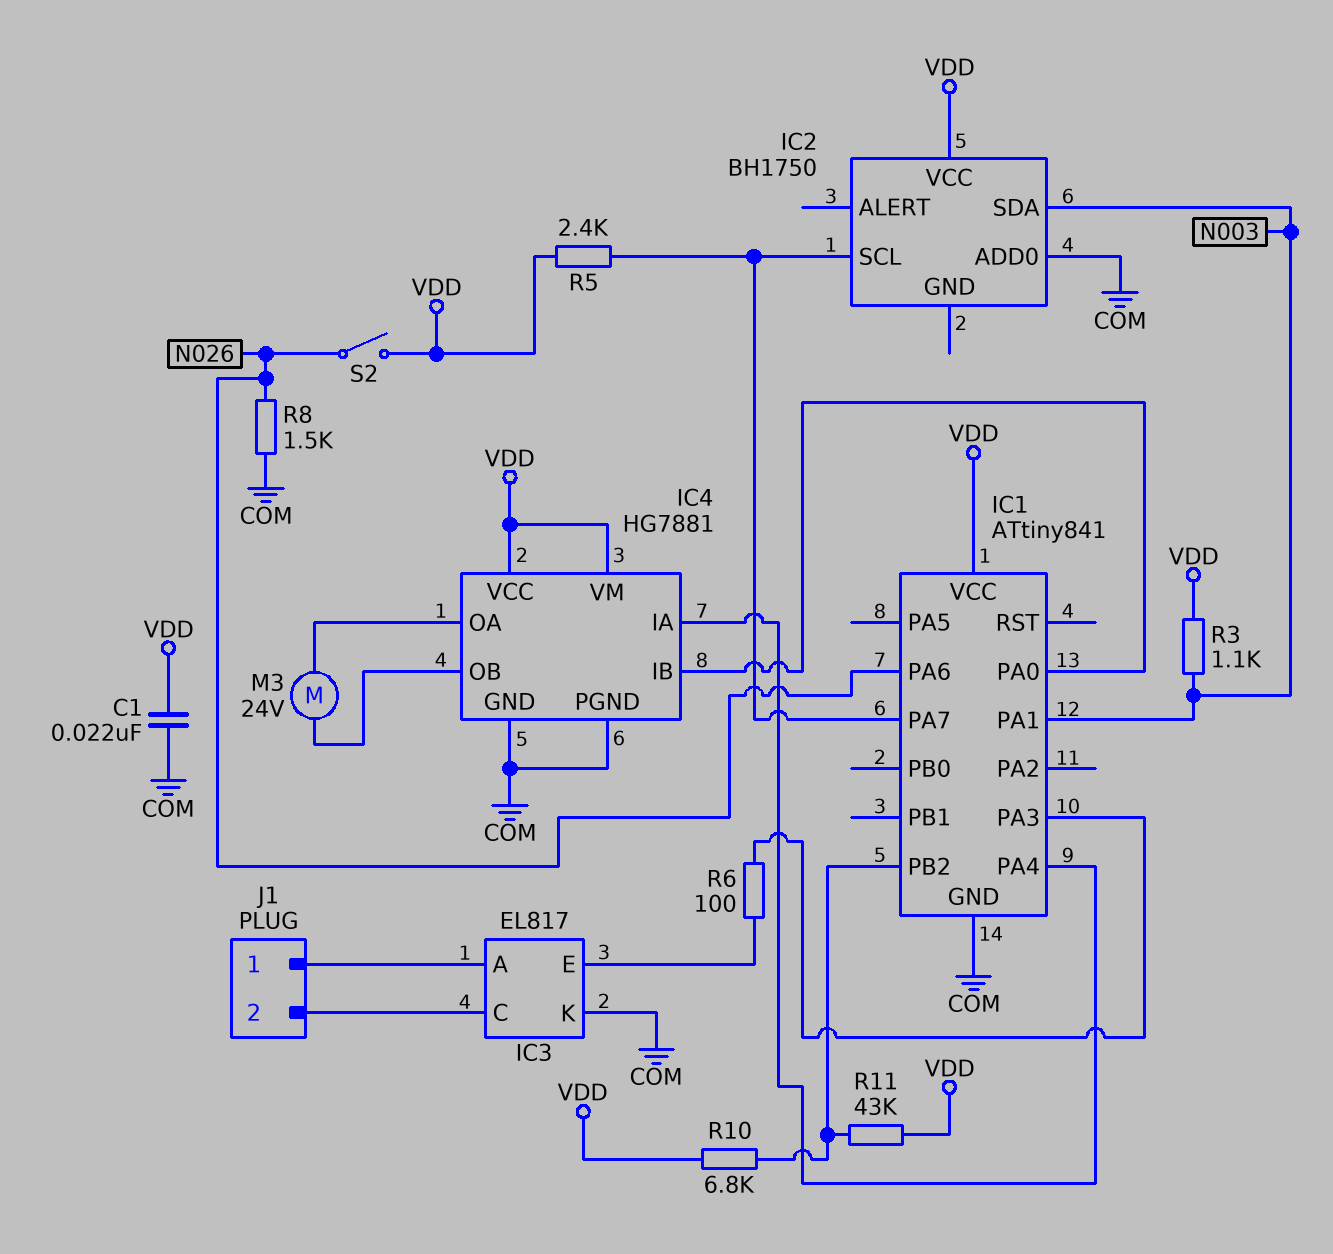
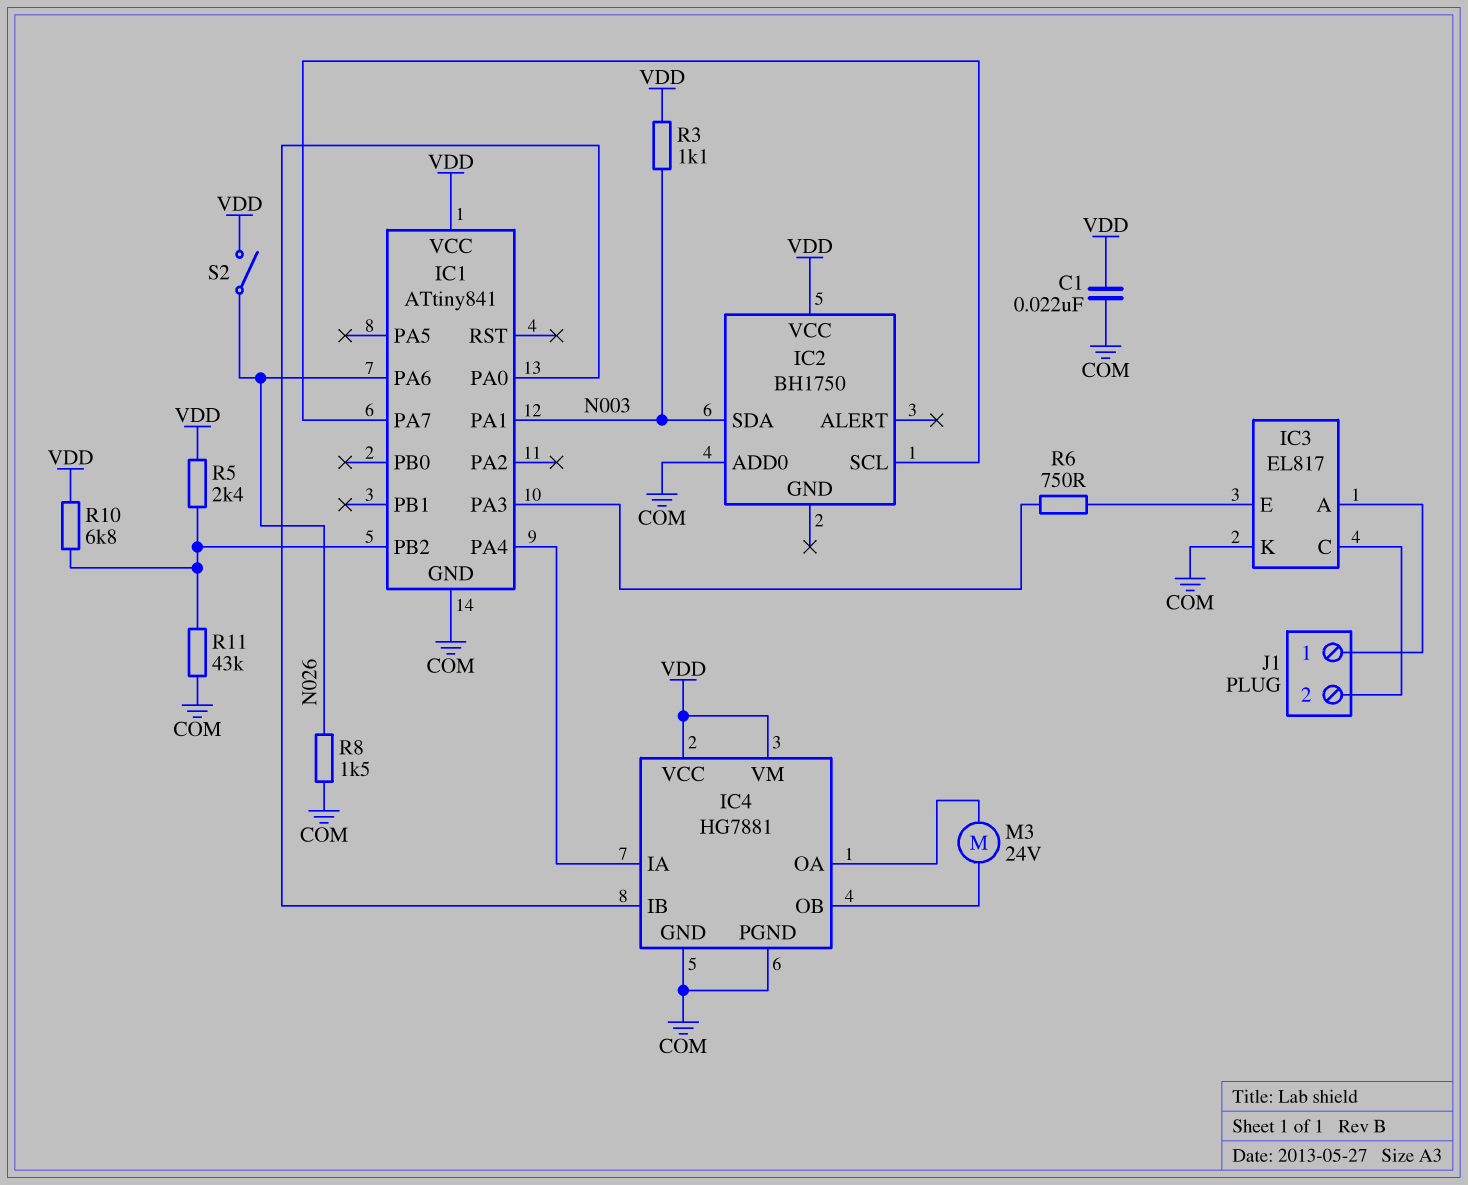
R5: 2.4k (IC1/PA7, VDD) -> 2.4k (IC1/PB2, VDD)
R6: 100 (IC1/PA3, IC3/E) -> 750 (IC1/PA3, IC3/E)
R11: 43k (IC1/PB2, VDD) -> 43k (COM, IC1/PB2)

